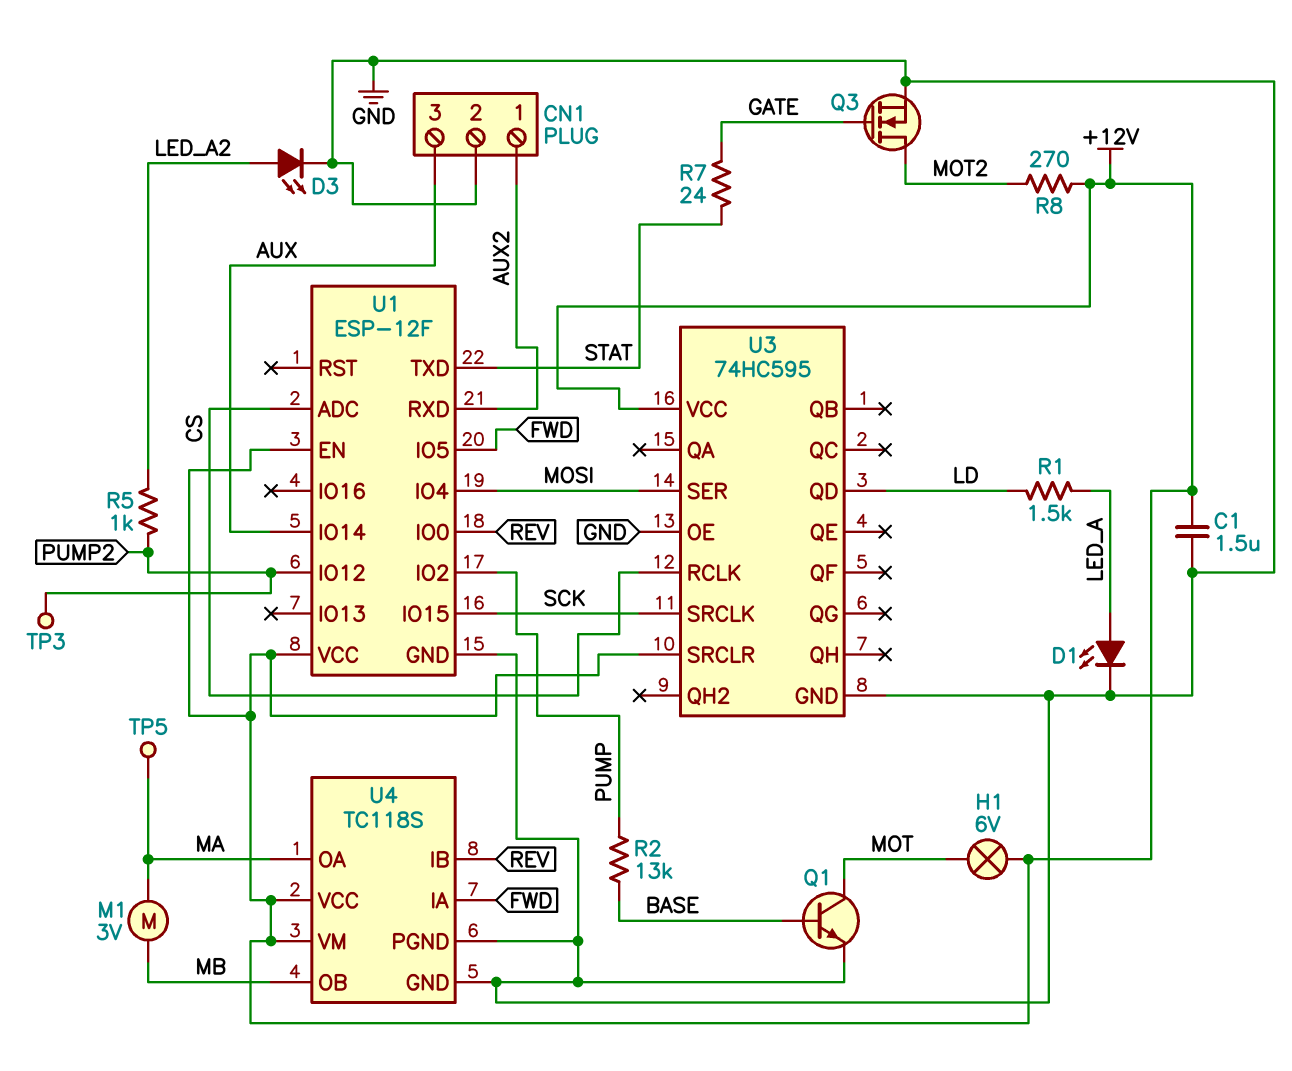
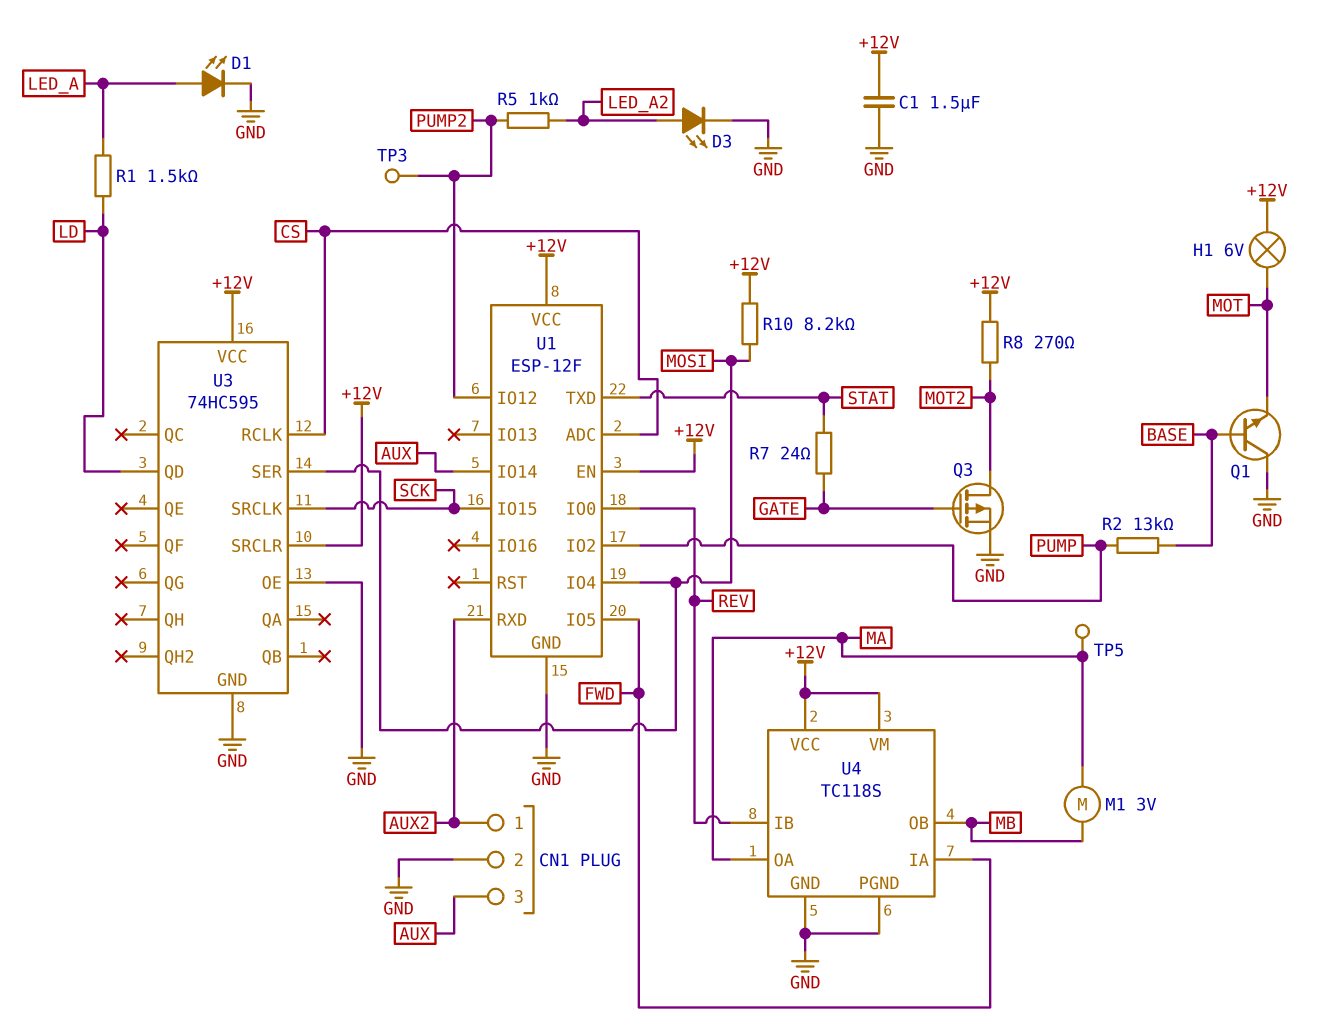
Q1: NPN (B BASE, C MOT, E GND) -> NPN (B BASE, C GND, E MOT)
Q3: NMOS (G GATE, D MOT2, S GND) -> PMOS (G GATE, D MOT2, S GND)
R10: none -> 8.2k (+12V, MOSI)

